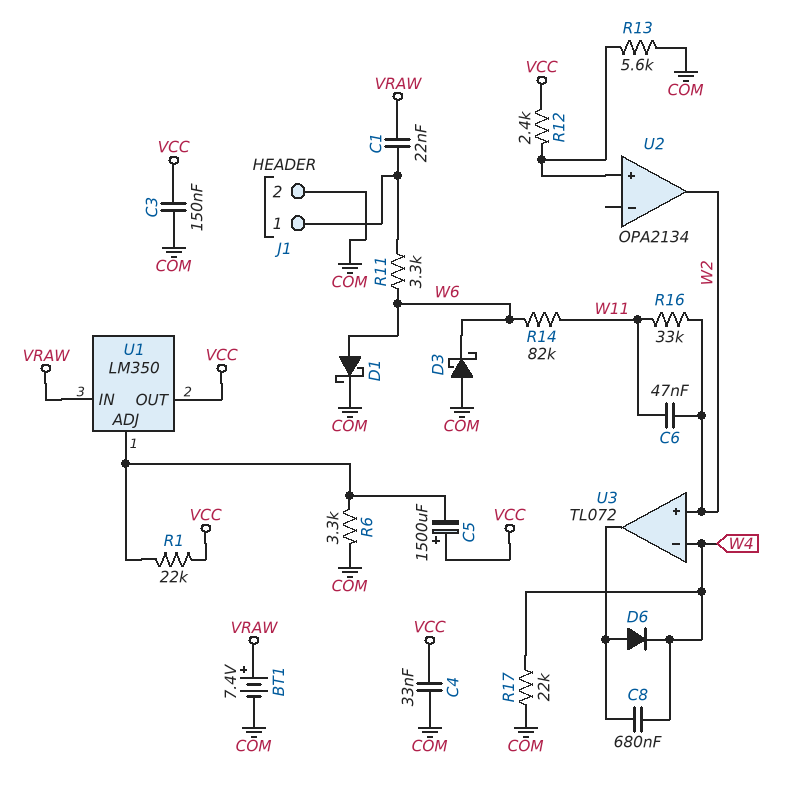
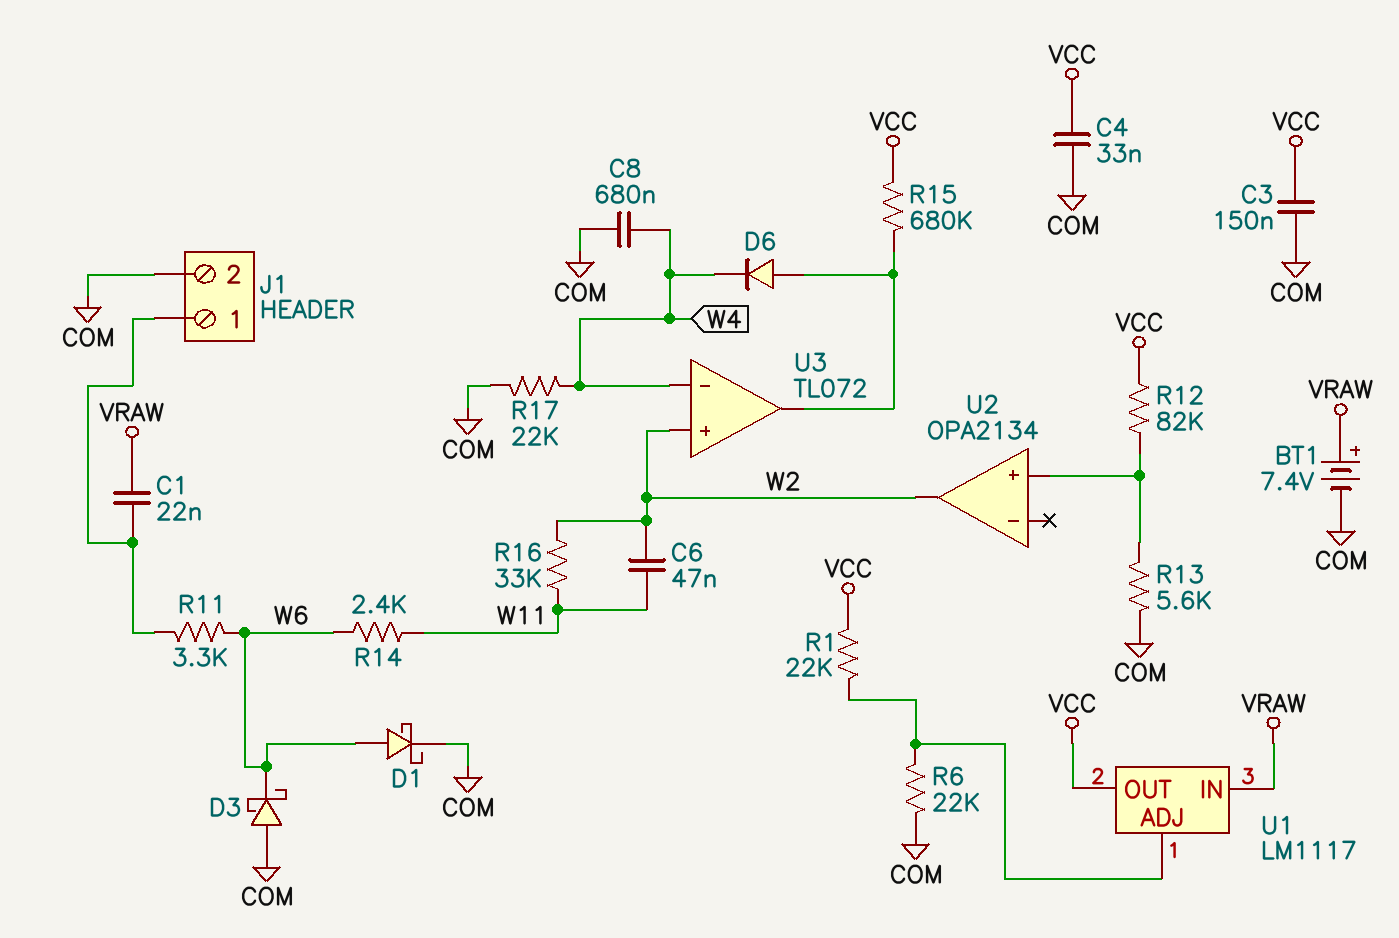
C5: 1500uF (plus VCC, minus U1/ADJ) -> none
C8: 680nF (U3/out, W4) -> 680nF (COM, W4)
R6: 3.3k (COM, U1/ADJ) -> 22k (COM, U1/ADJ)
R12: 2.4k (U2/in+, VCC) -> 82k (U2/in+, VCC)
R14: 82k (W6, W11) -> 2.4k (W6, W11)
R15: none -> 680k (U3/out, VCC)
U1: LM350 -> LM1117

